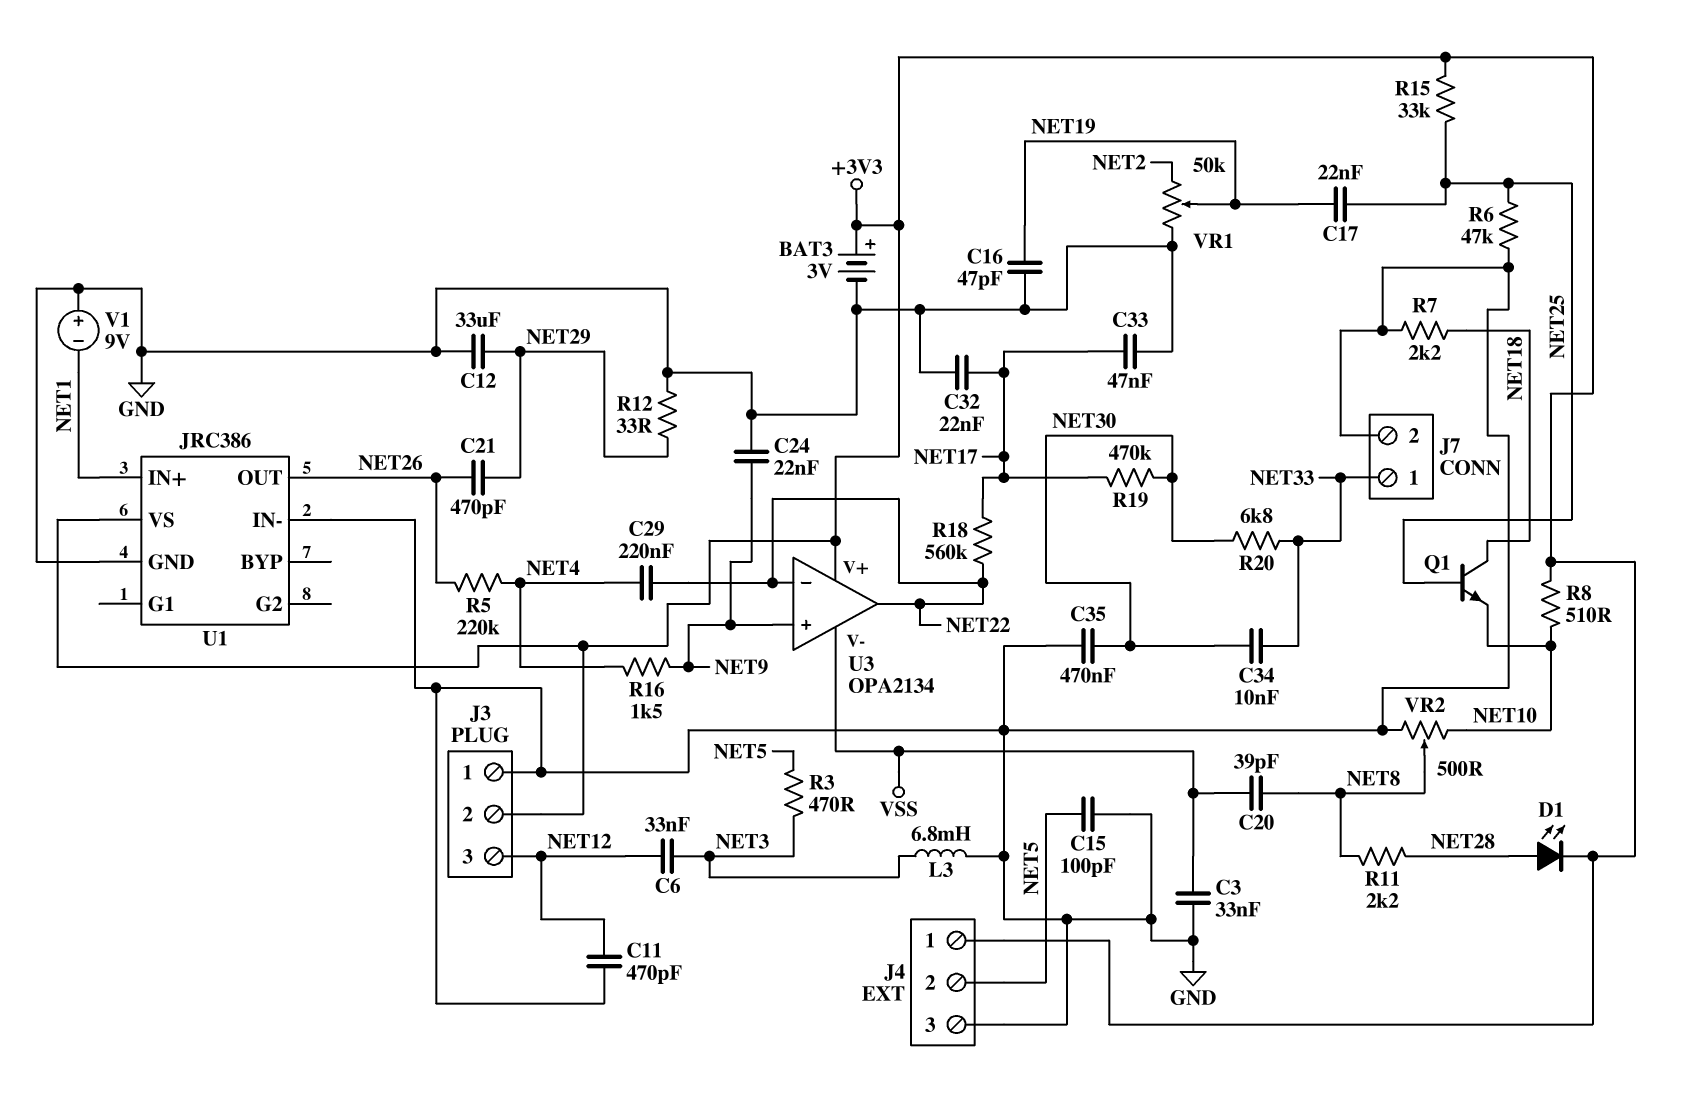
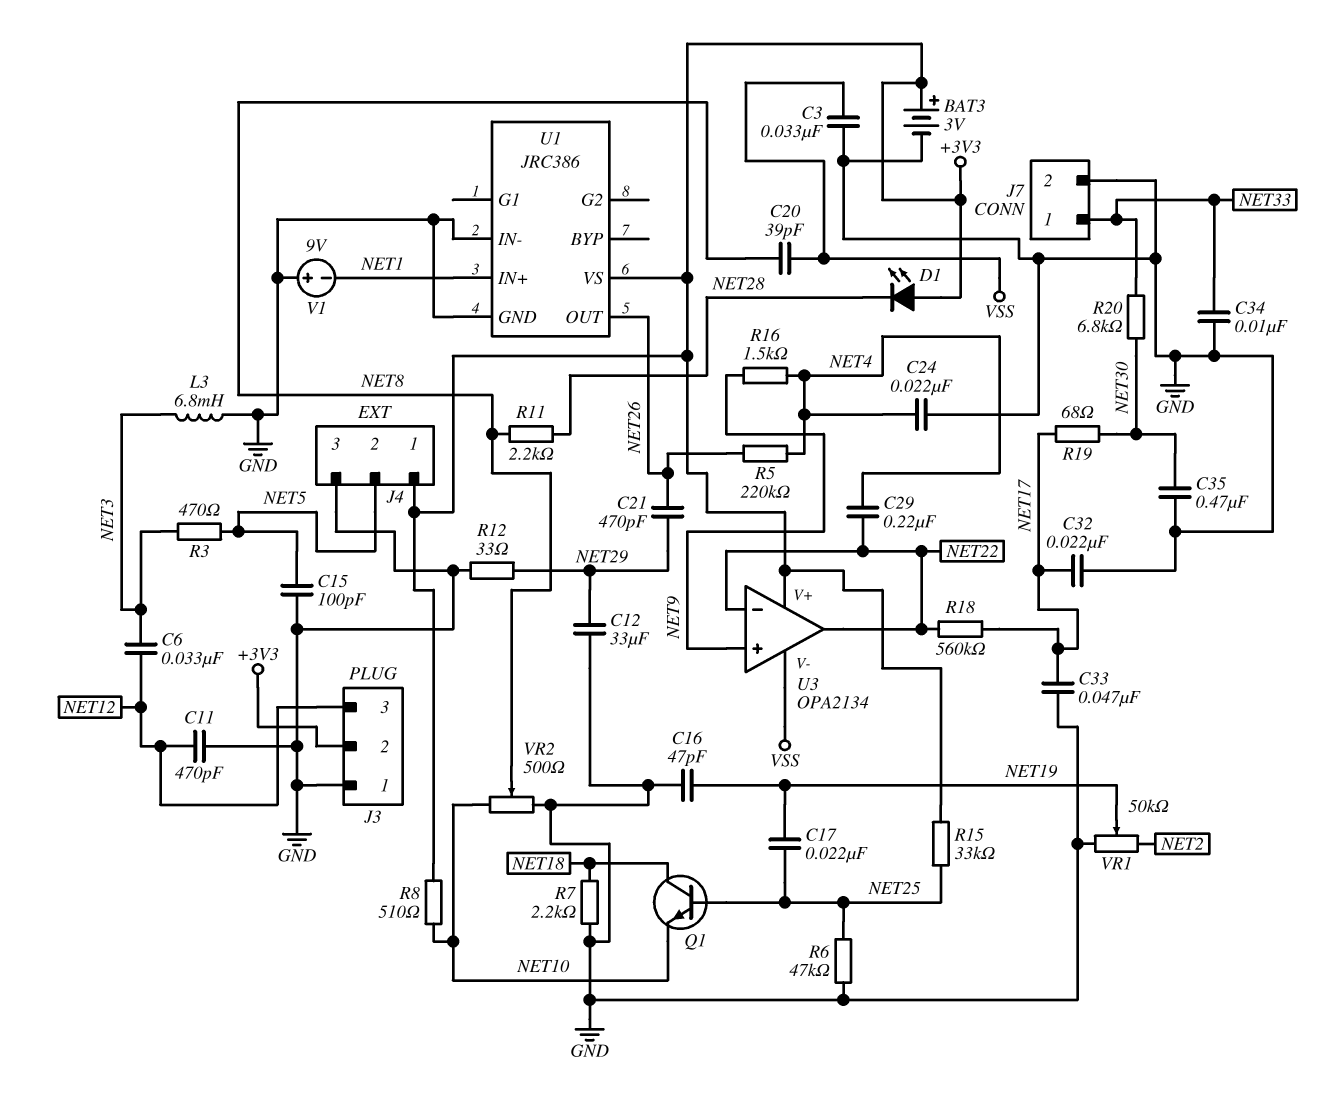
C24: 22nF (GND, NET9) -> 22nF (GND, NET4)
C34: 10nF (NET30, NET33) -> 10nF (GND, NET33)
D1: LED (A NET28, K +3V3) -> LED (A +3V3, K NET28)
R19: 470k (NET17, NET30) -> 68 (NET17, NET30)

